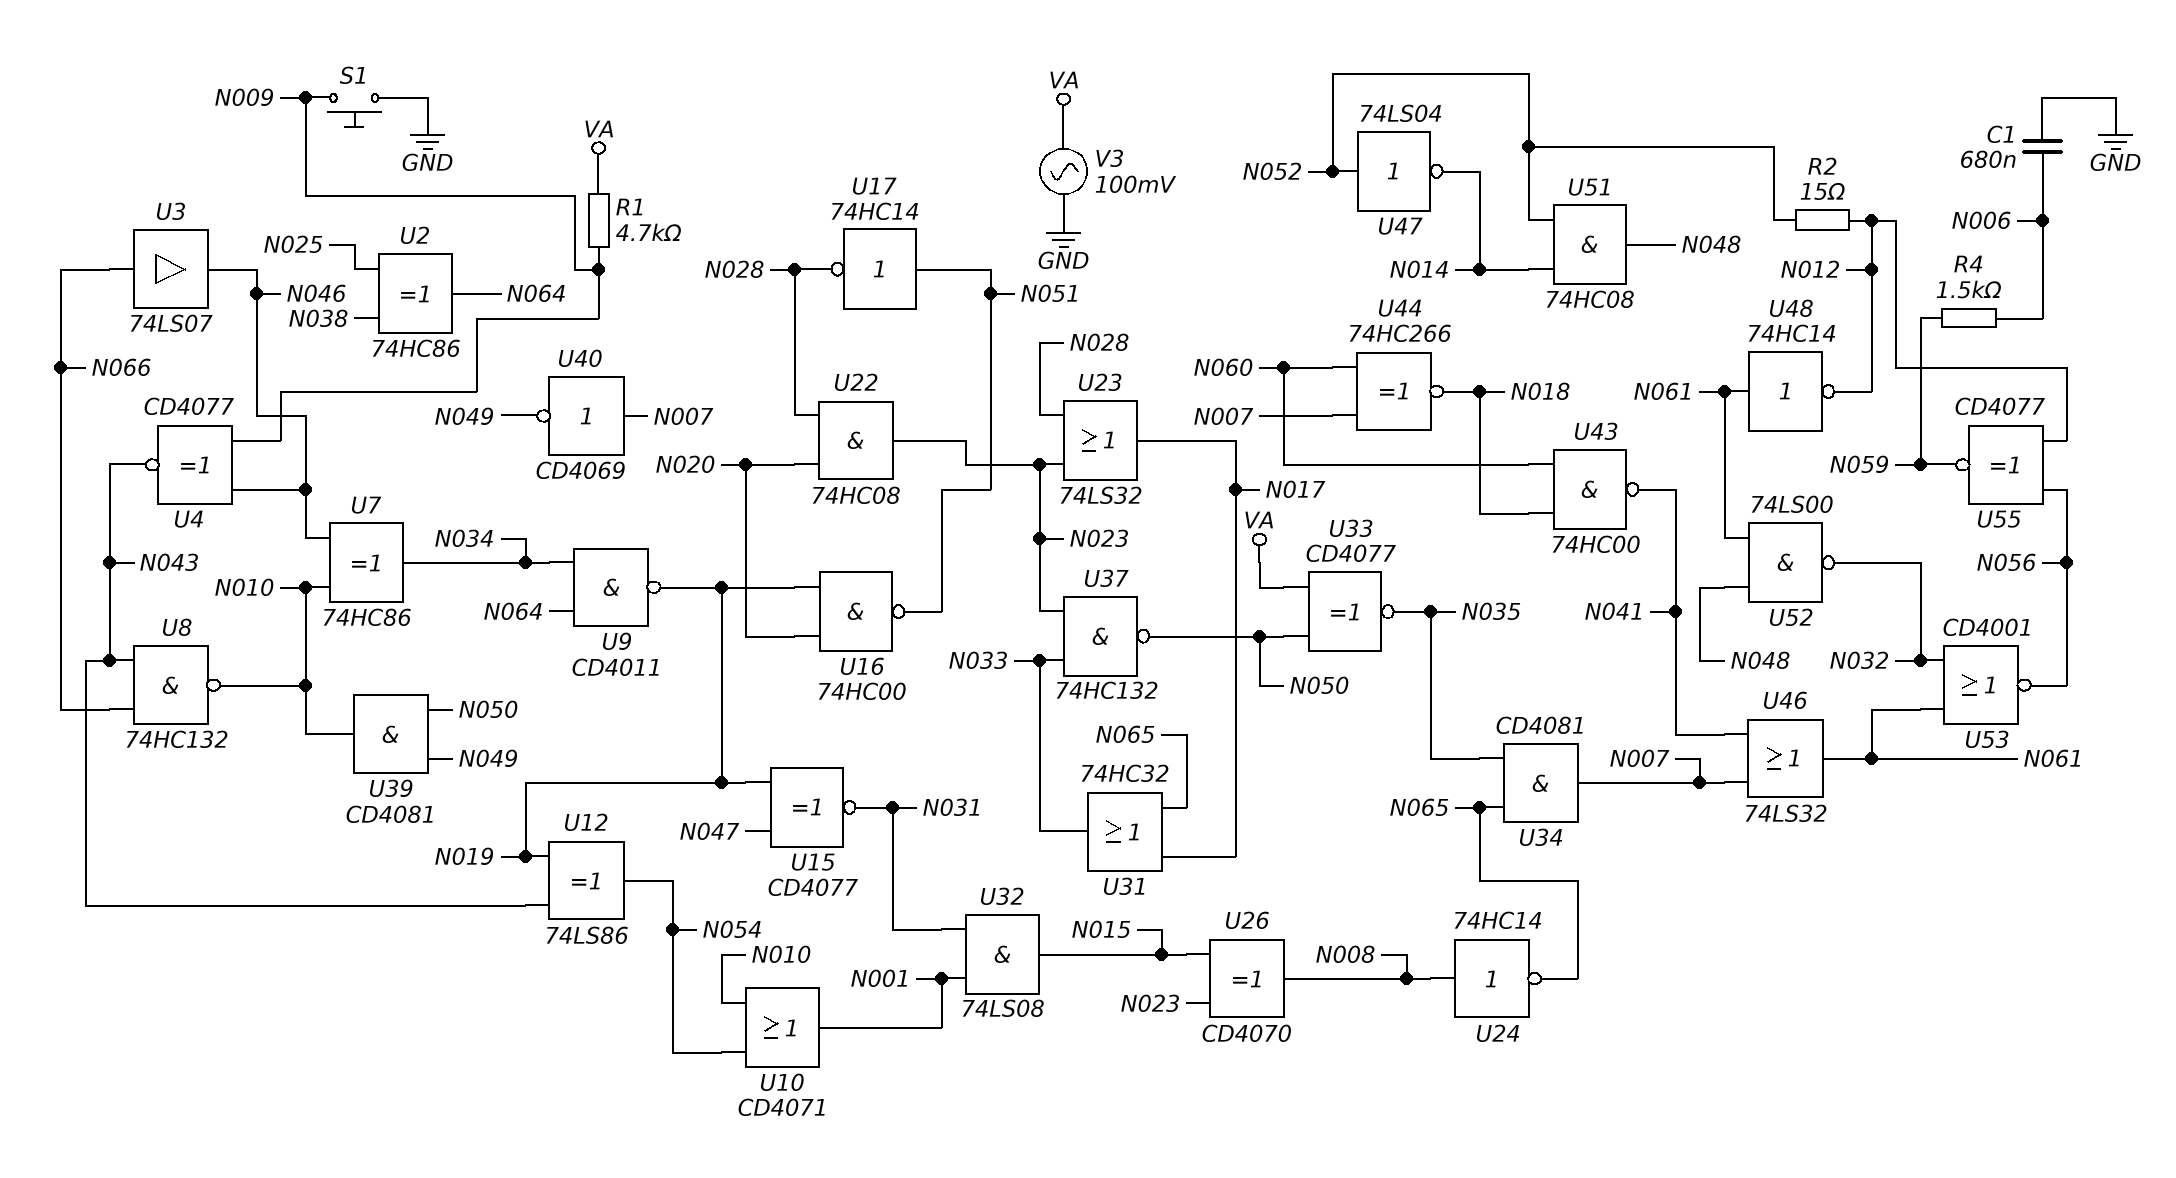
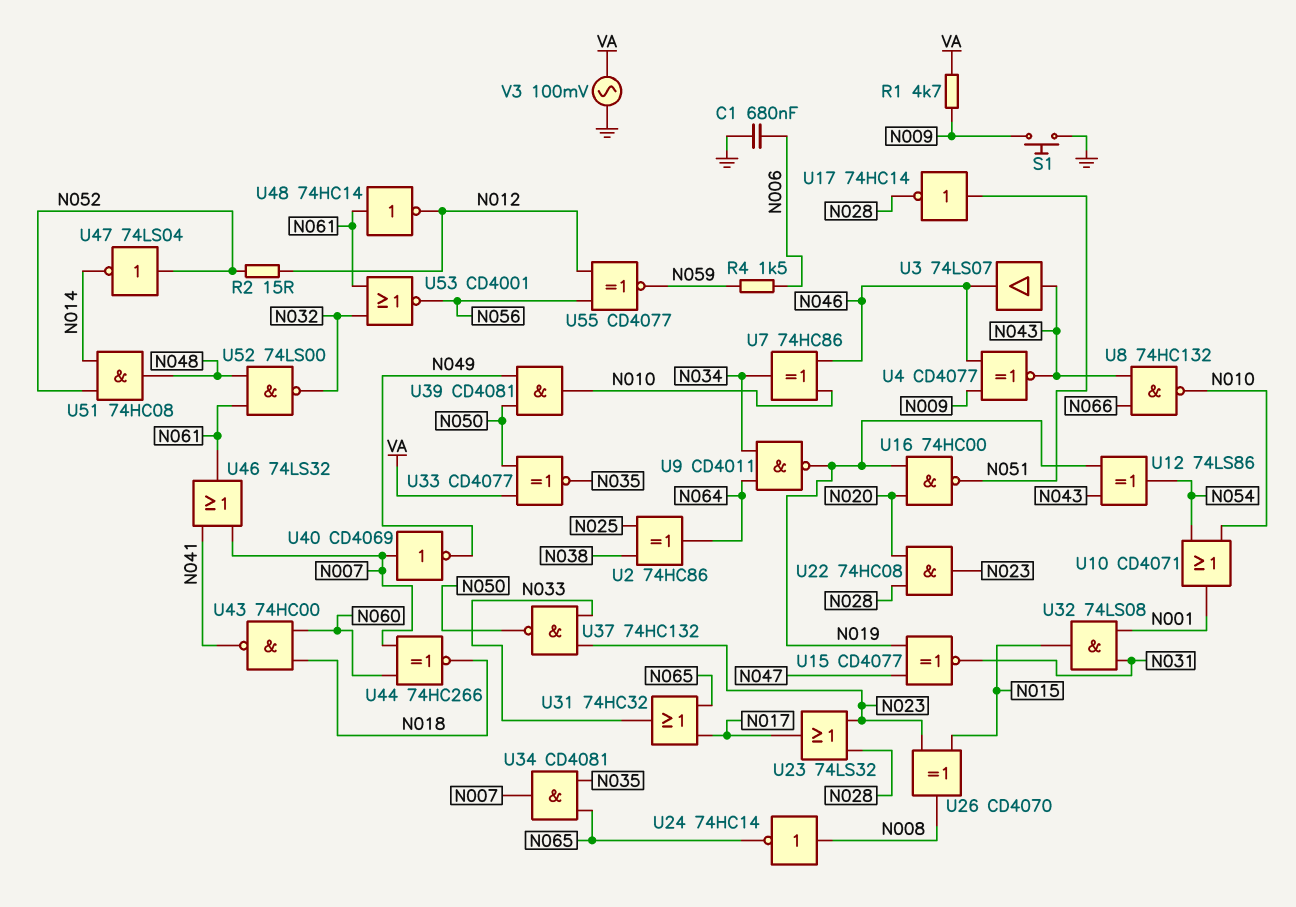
U3: buffer 74LS07 (in N066, out N046) -> buffer 74LS07 (in N043, out N046)

